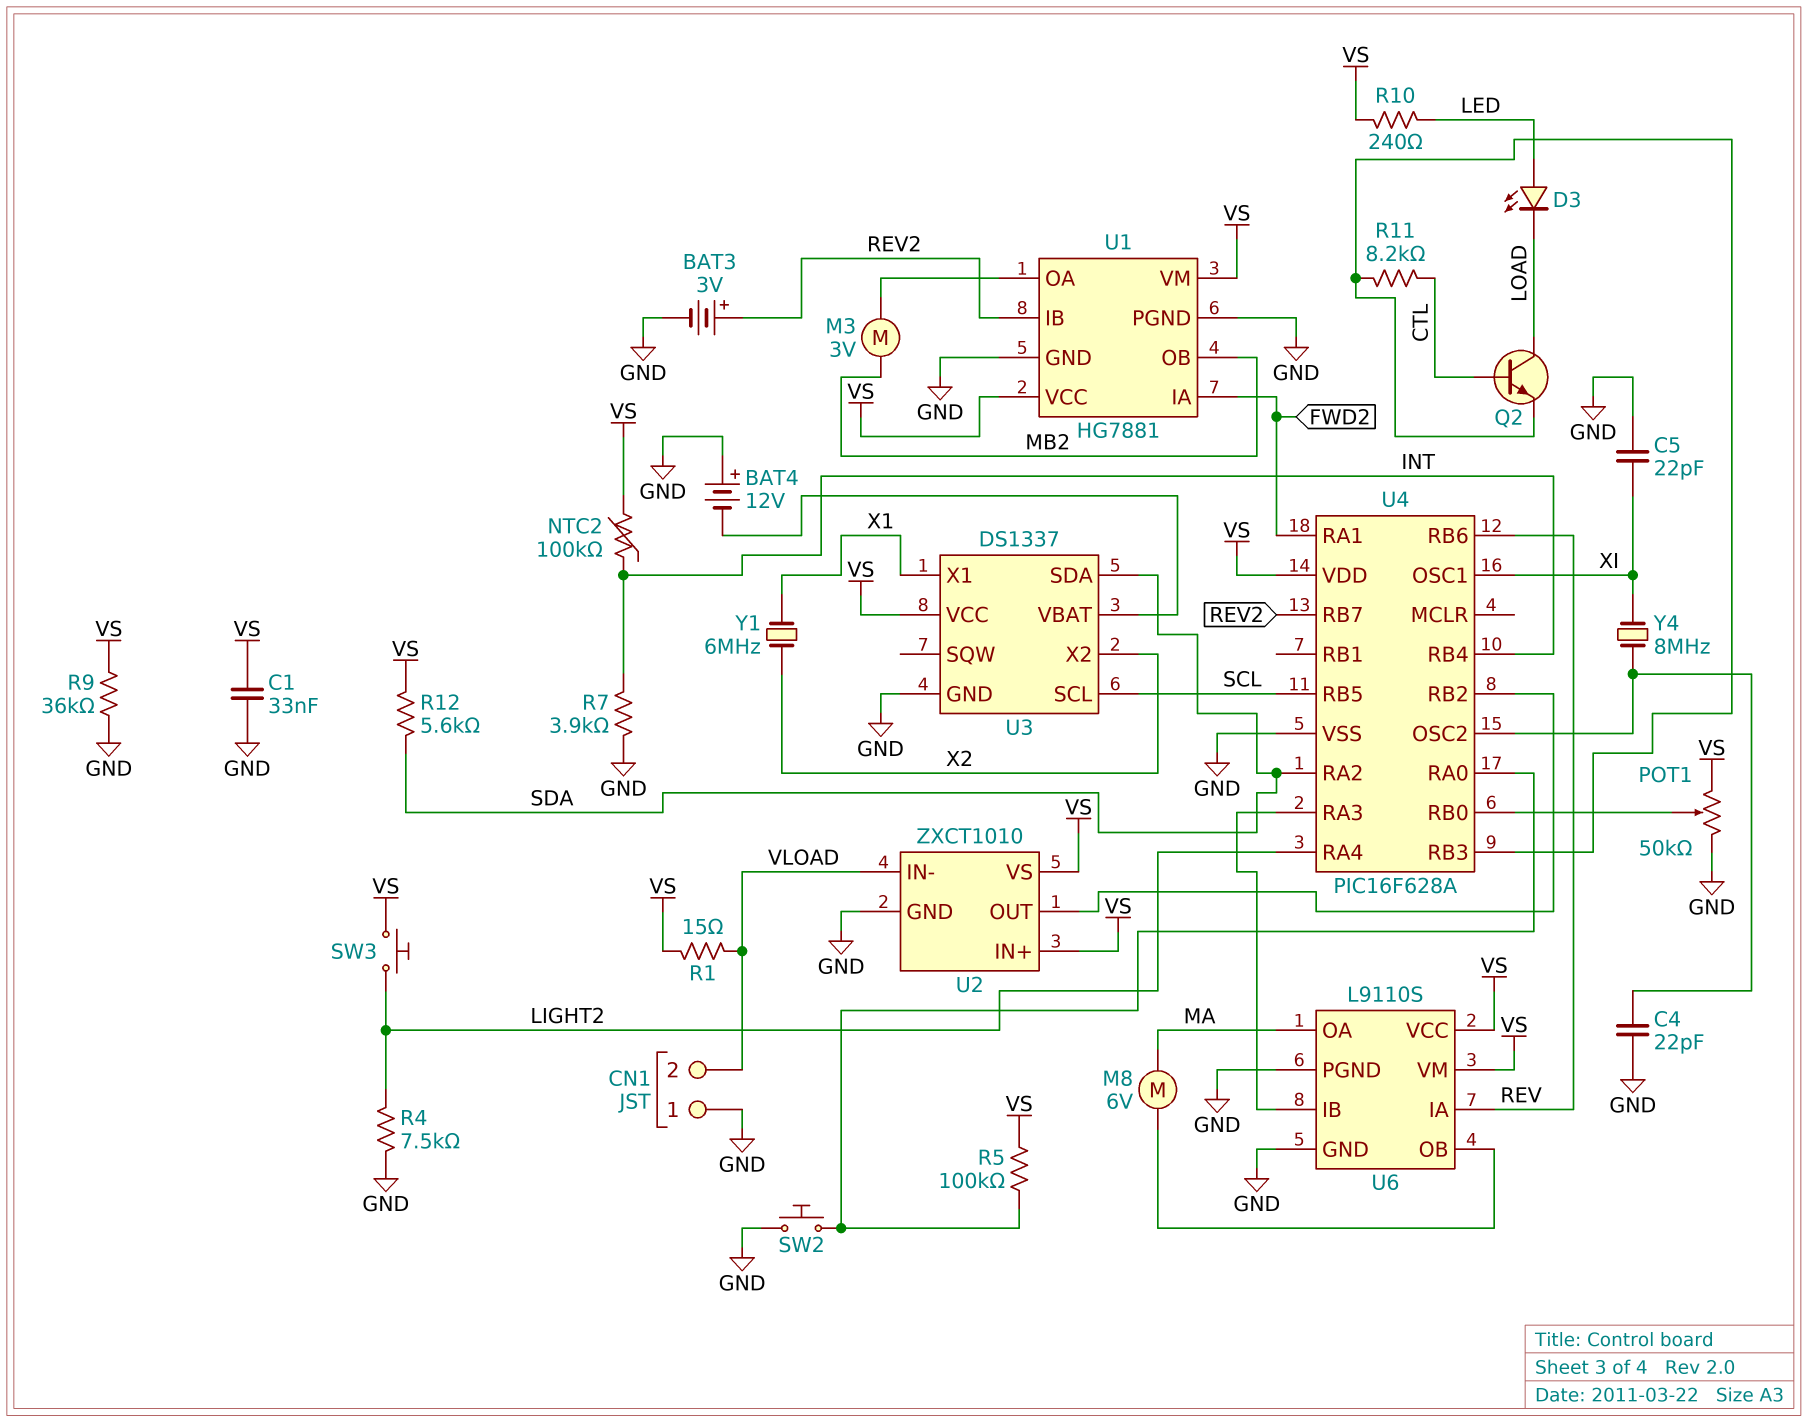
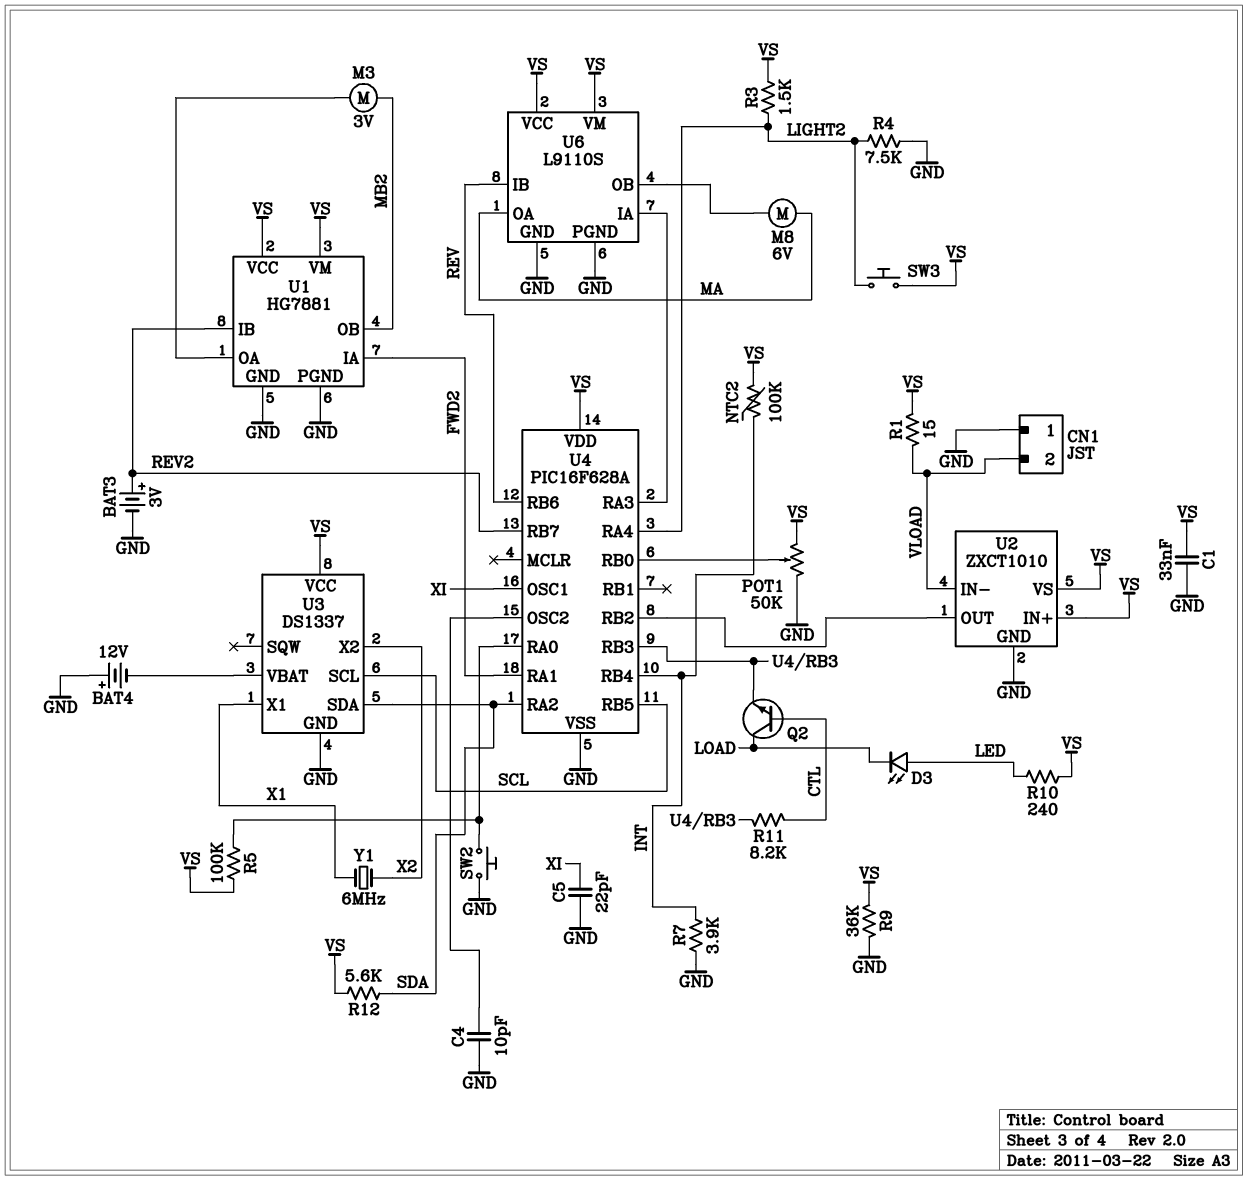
C4: 22pF (GND, U4/OSC2) -> 10pF (GND, U4/OSC2)
R3: none -> 1.5k (LIGHT2, VS)
U6 pin IA: REV -> U4/RA3
U6 pin IB: U4/RA3 -> REV
Y4: 8MHz (U4/OSC2, XI) -> none

